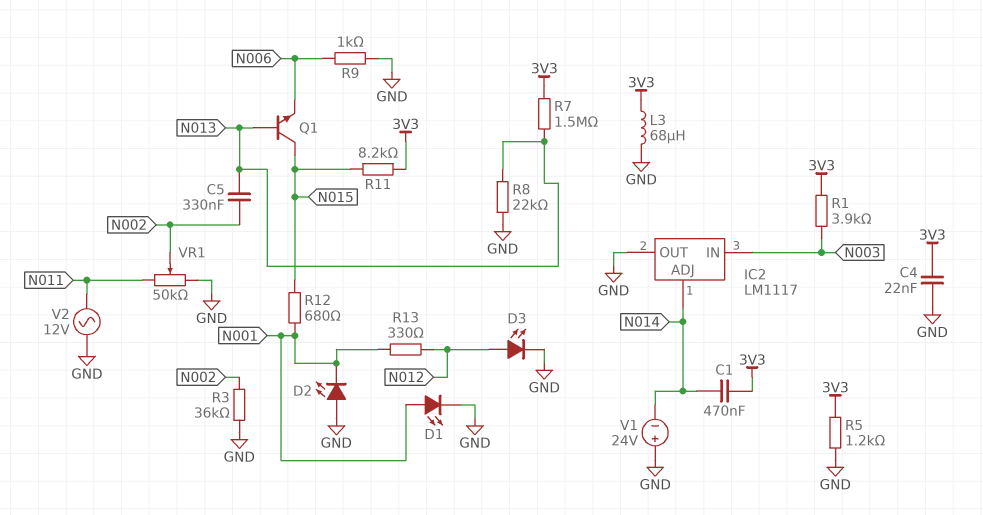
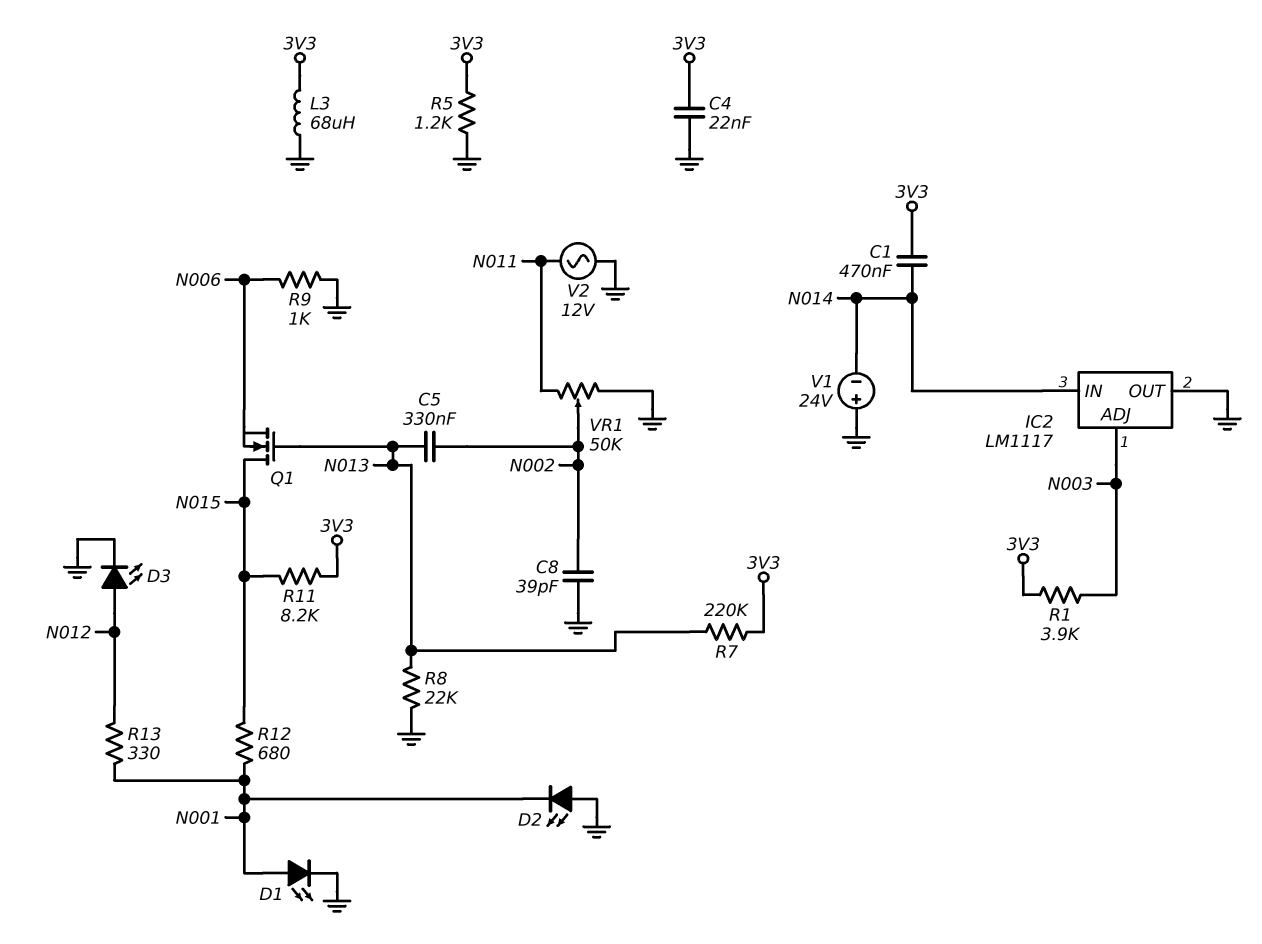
C8: none -> 39pF (GND, N002)
IC2 pin ADJ: N014 -> N003
IC2 pin IN: N003 -> N014
Q1: NPN (B N013, C N015, E N006) -> NMOS (G N013, D N015, S N006)
R3: 36k (GND, N002) -> none
R7: 1.5M (3V3, N013) -> 220k (3V3, N013)

